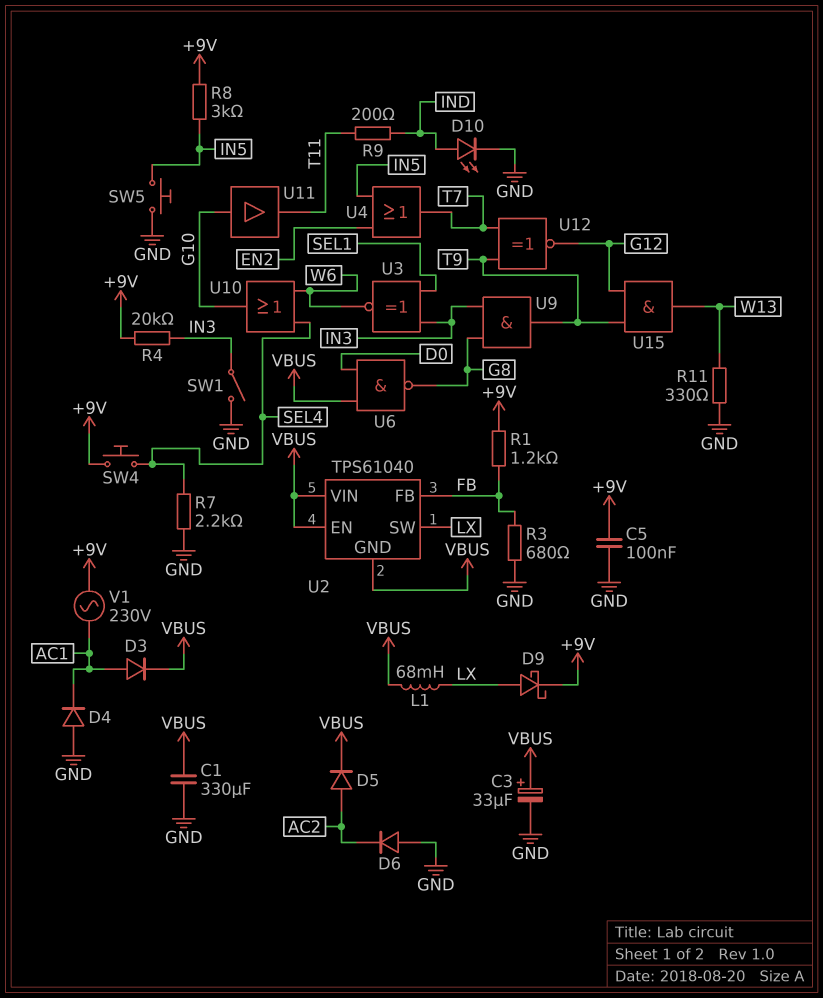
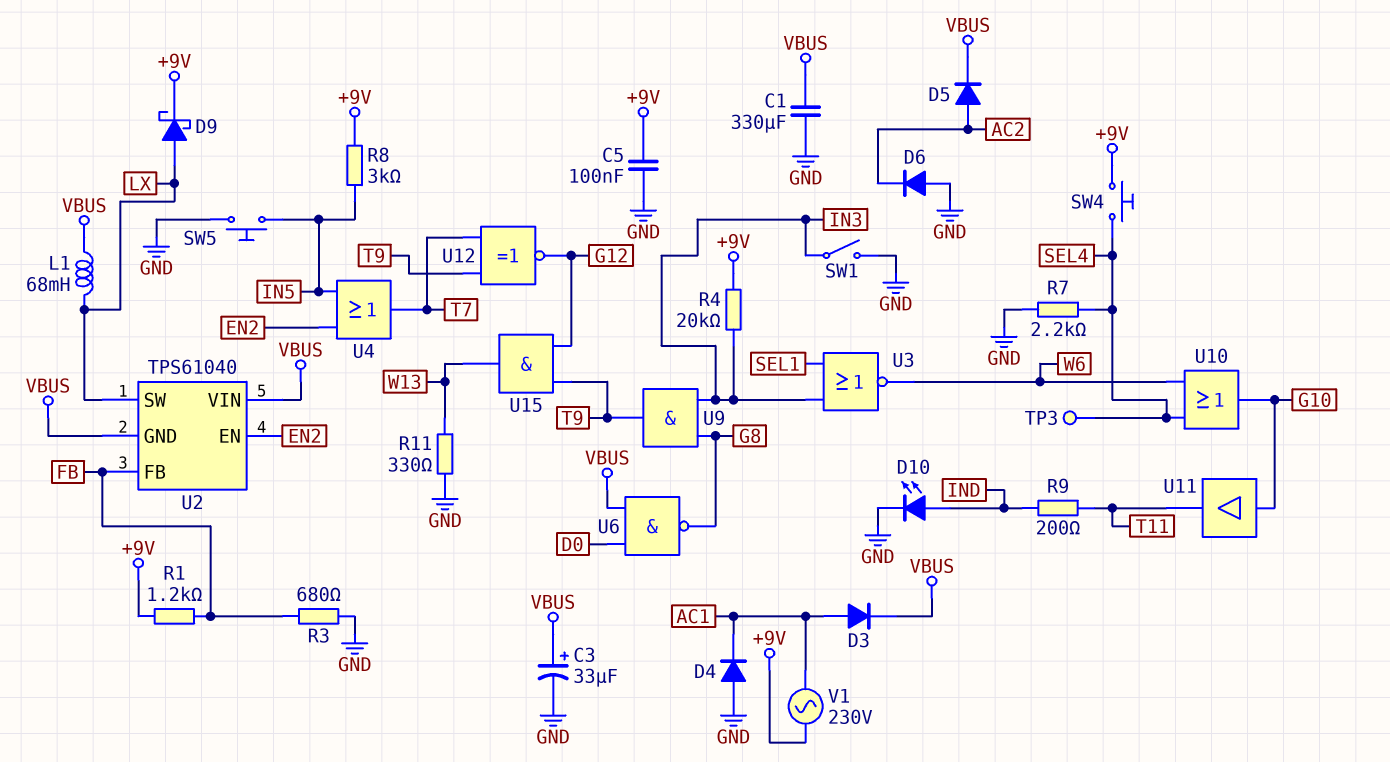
TP3: none -> test point (SEL4)
U2 pin EN: VBUS -> EN2
U3: XNOR (in IN3, in SEL1, out W6) -> NOR (in IN3, in SEL1, out W6)

